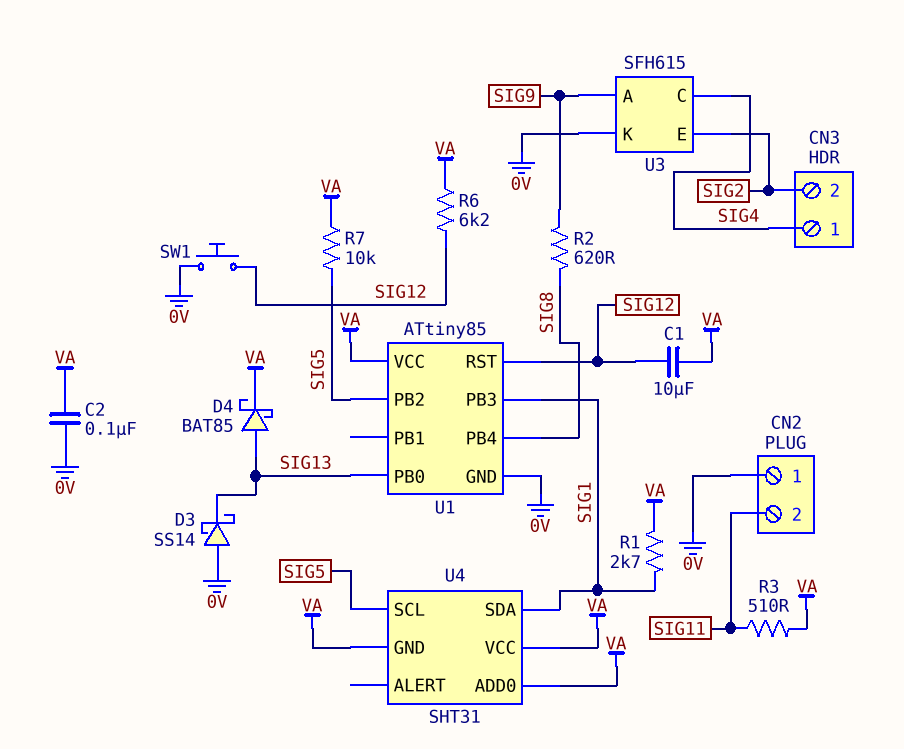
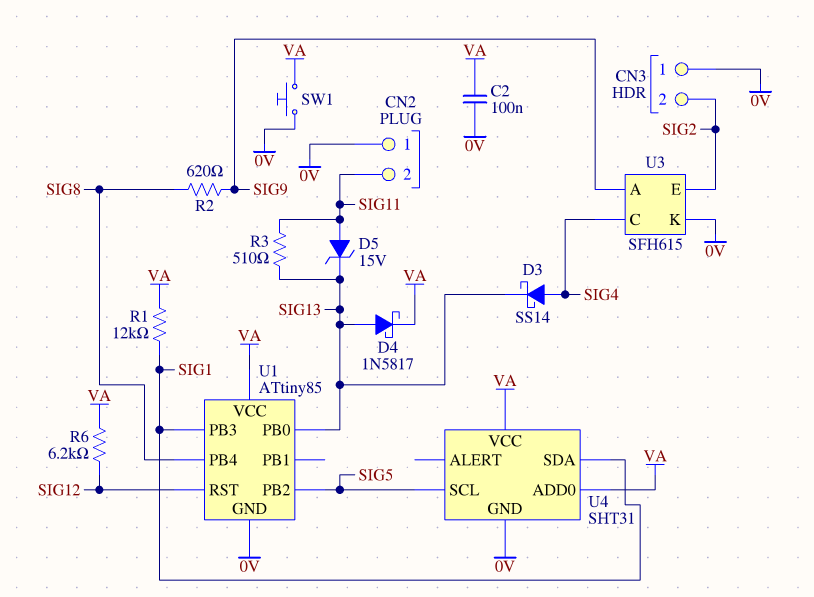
C1: 10uF (SIG12, VA) -> none
CN3 pin 1: SIG4 -> 0V
D3: schottky SS14 (A 0V, K SIG13) -> schottky SS14 (A SIG4, K SIG13)
D4: schottky BAT85 (A SIG13, K VA) -> schottky 1N5817 (A SIG13, K VA)
D5: none -> zener 15V (A SIG11, K SIG13)
R1: 2.7k (SIG1, VA) -> 12k (SIG1, VA)
R3: 510 (SIG11, VA) -> 510 (SIG11, SIG13)
R7: 10k (SIG5, VA) -> none
SW1: button (0V, SIG12) -> button (0V, VA)
U4 pin GND: VA -> 0V

